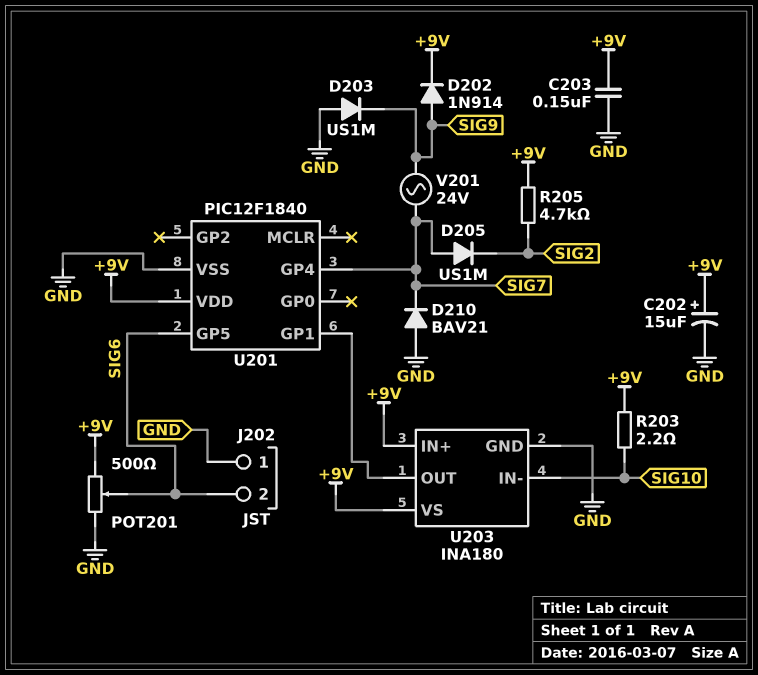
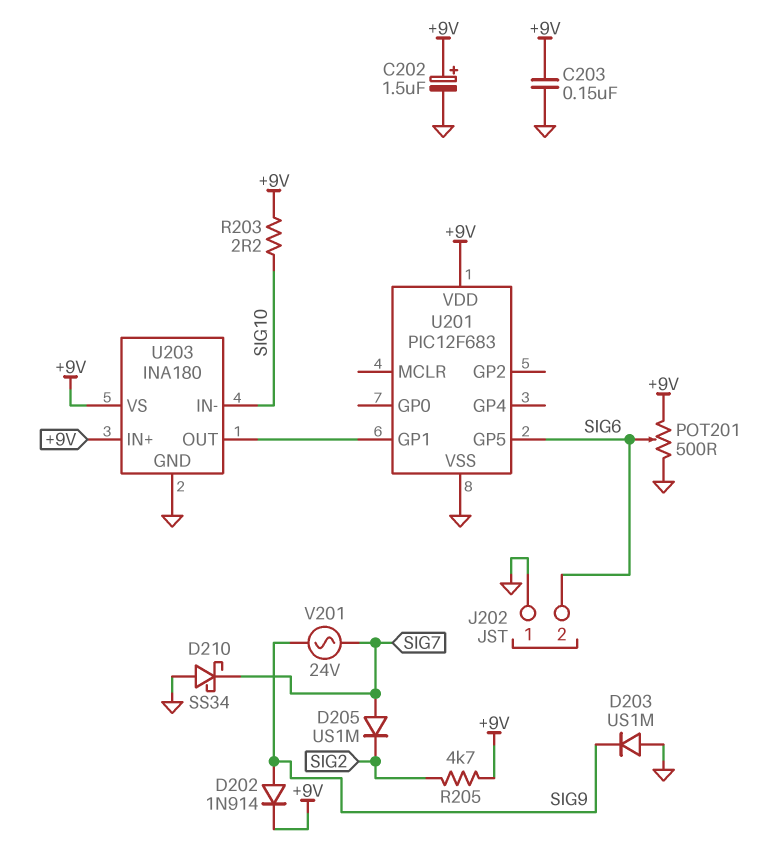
C202: 15uF (plus +9V, minus GND) -> 1.5uF (plus +9V, minus GND)
D210: diode BAV21 (A GND, K SIG7) -> schottky SS34 (A GND, K SIG7)
U201: PIC12F1840 -> PIC12F683
U201 pin GP4: SIG7 -> none

